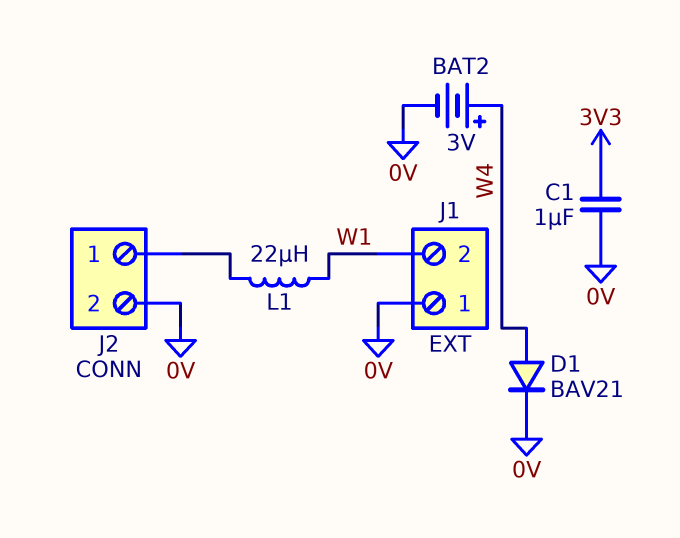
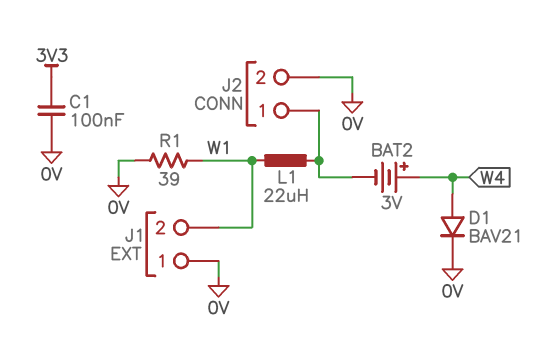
BAT2: 3V (plus W4, minus 0V) -> 3V (plus W4, minus J2/1)
C1: 1uF (0V, 3V3) -> 100nF (0V, 3V3)
R1: none -> 39 (0V, W1)

